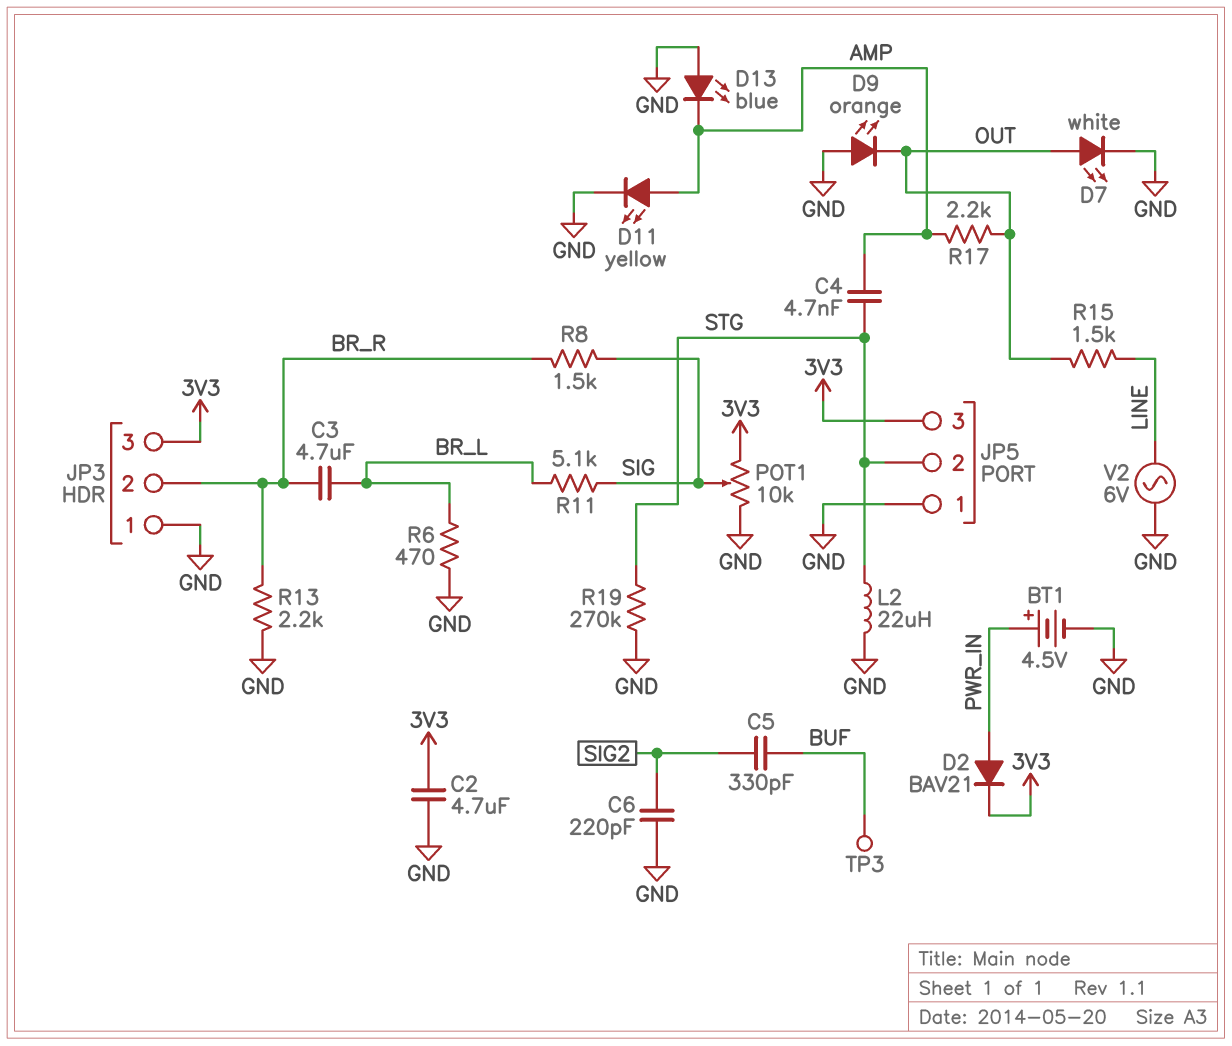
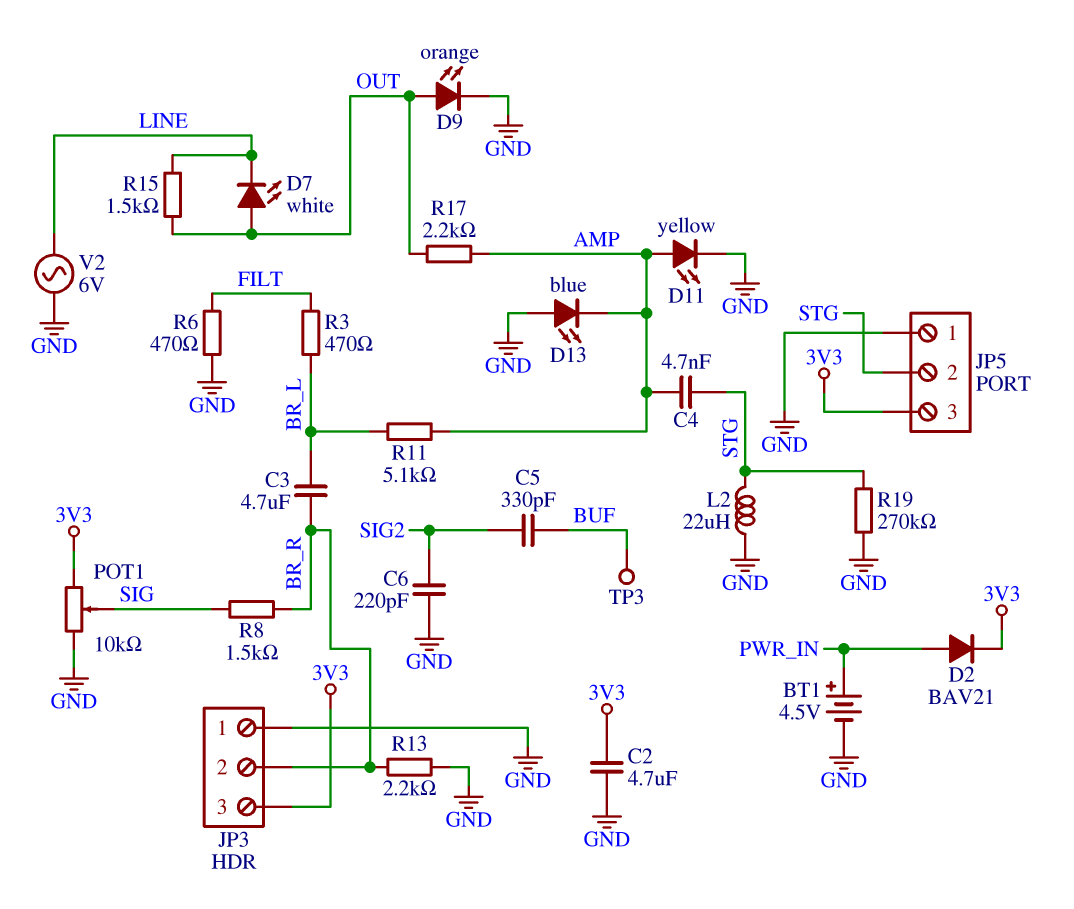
D7: LED white (A OUT, K GND) -> LED white (A OUT, K LINE)
D9: LED orange (A GND, K OUT) -> LED orange (A OUT, K GND)
R3: none -> 470 (BR_L, FILT)
R6: 470 (BR_L, GND) -> 470 (FILT, GND)
R11: 5.1k (BR_L, SIG) -> 5.1k (AMP, BR_L)

